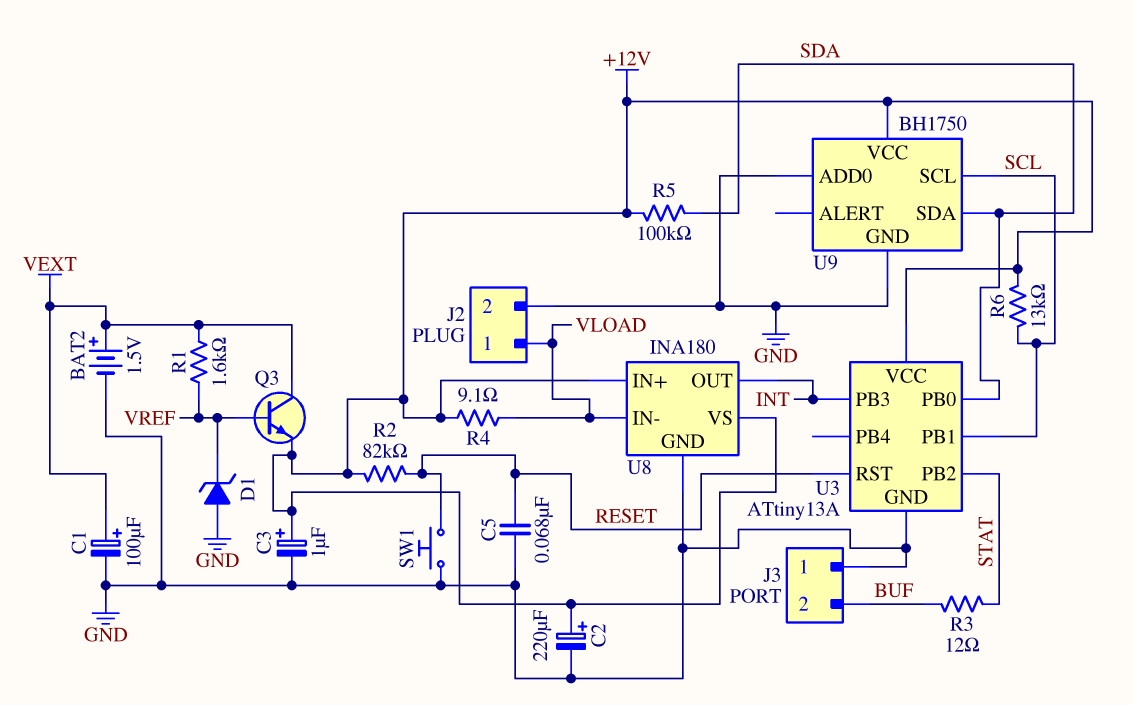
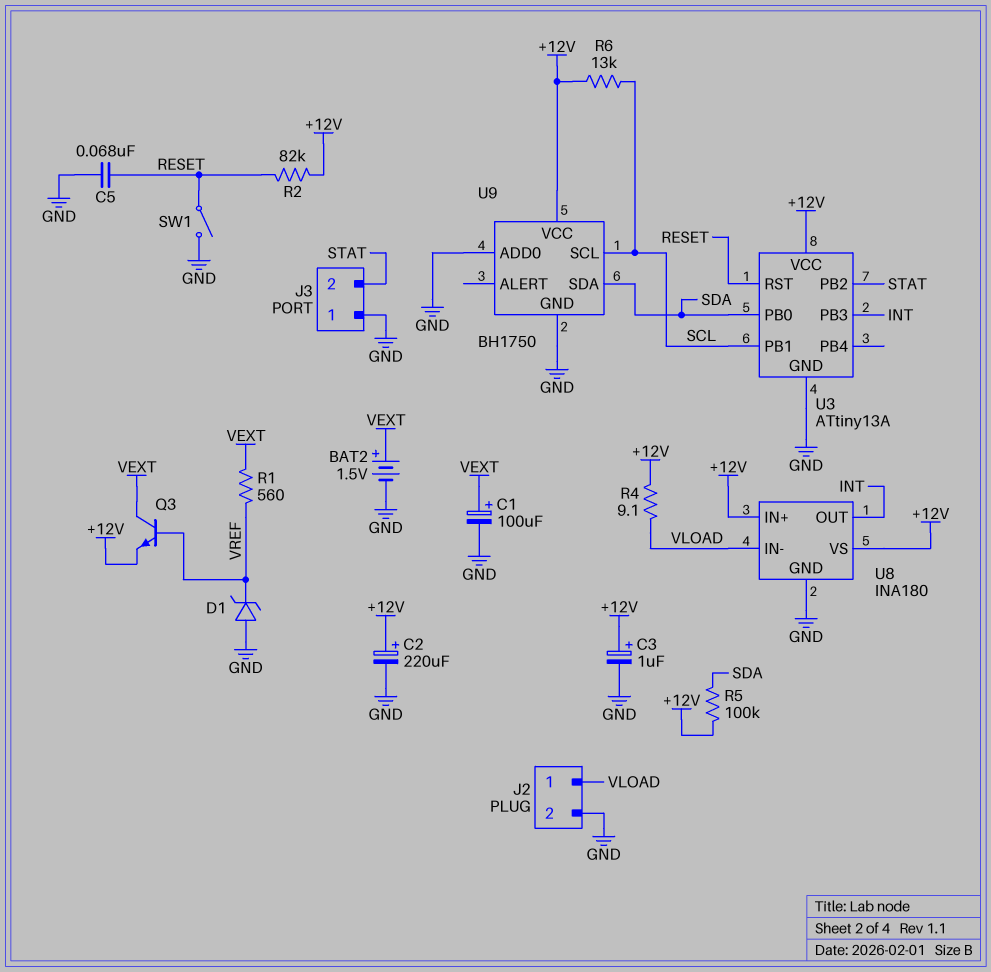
J3 pin 2: BUF -> STAT
R1: 1.6k (VEXT, VREF) -> 560 (VEXT, VREF)
R3: 12 (BUF, STAT) -> none
SW1: button (GND, RESET) -> switch (GND, RESET)

